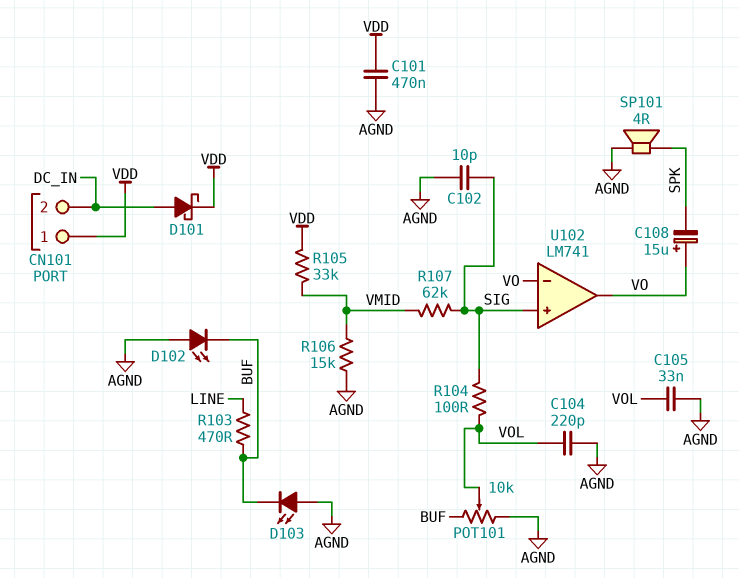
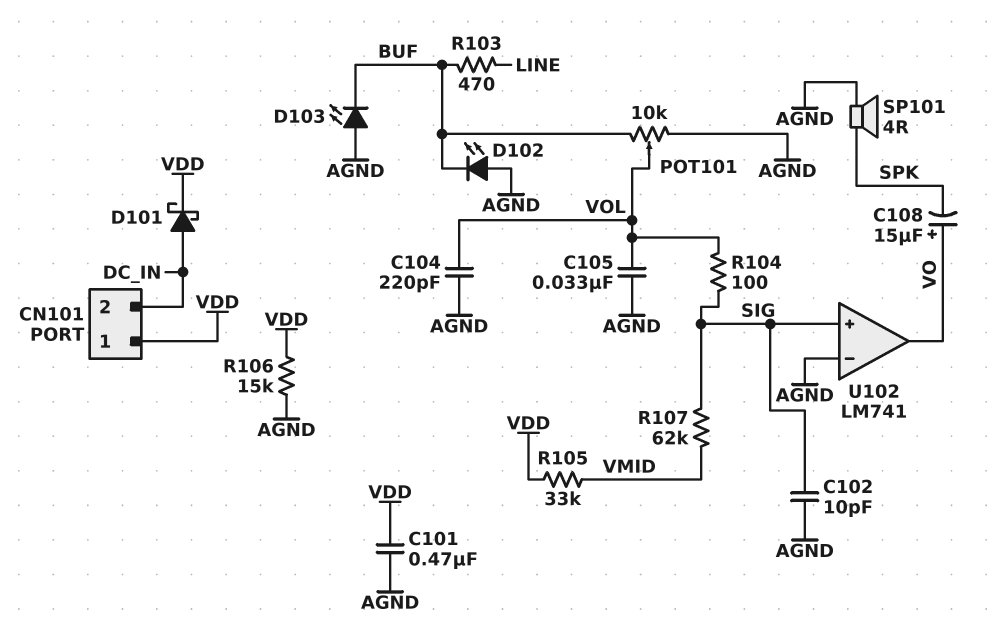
R106: 15k (AGND, VMID) -> 15k (AGND, VDD)
U102 pin in-: VO -> AGND

